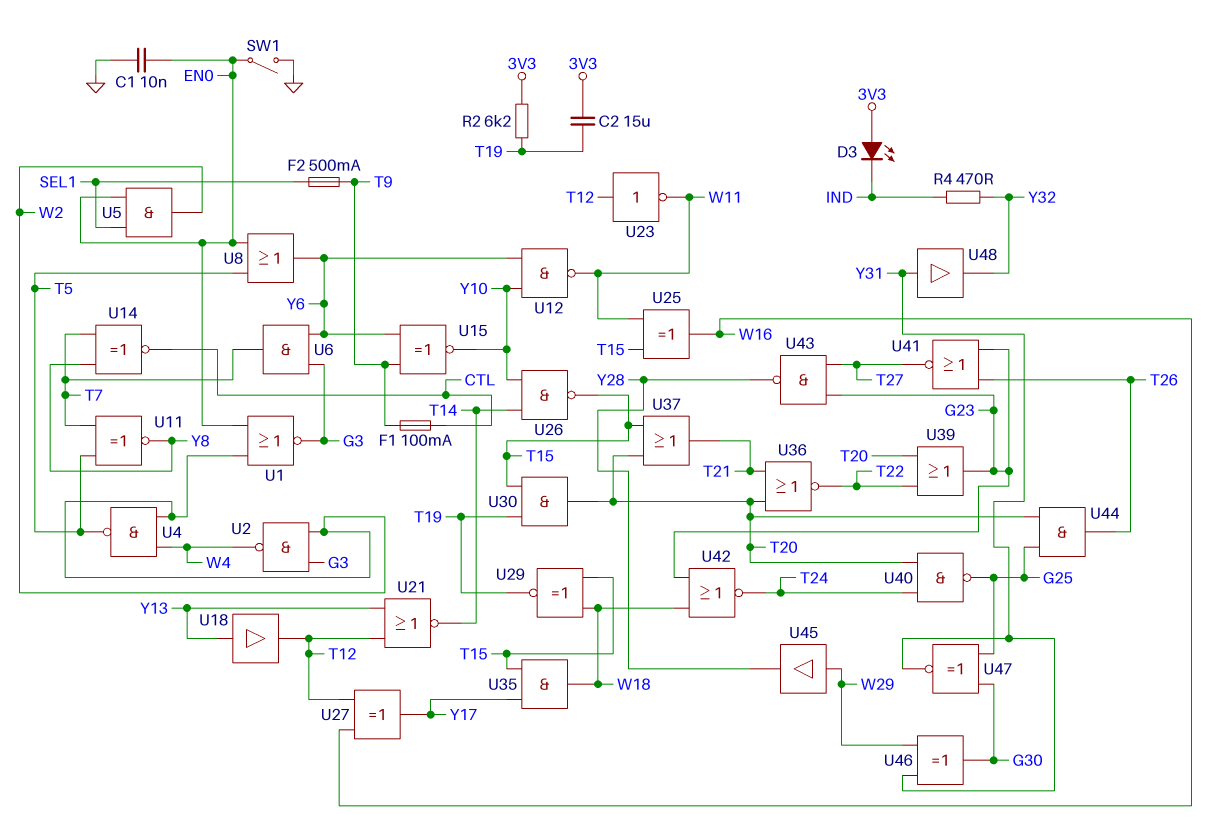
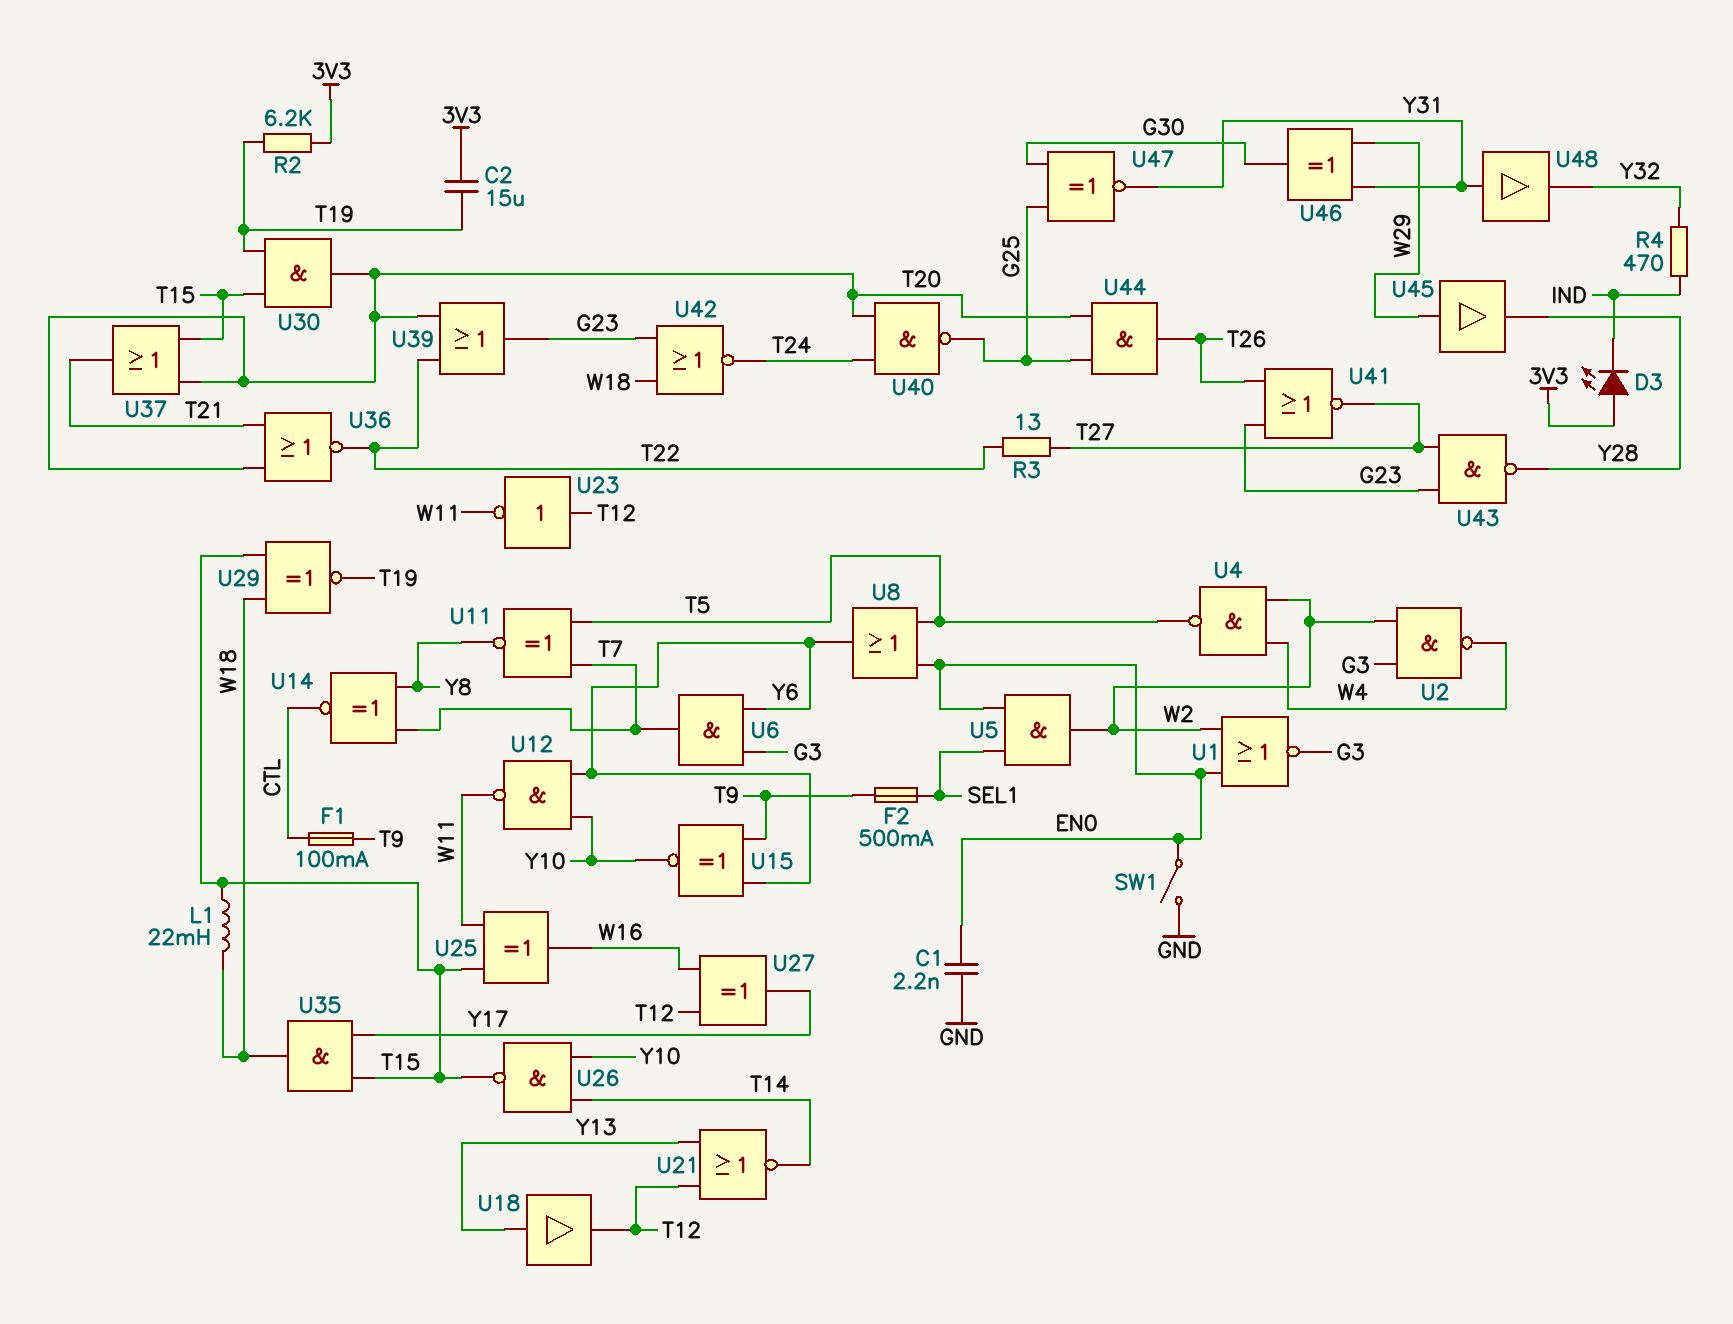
C1: 10nF (EN0, GND) -> 2.2nF (EN0, GND)
L1: none -> 22mH (T15, W18)
R3: none -> 13 (T22, T27)

